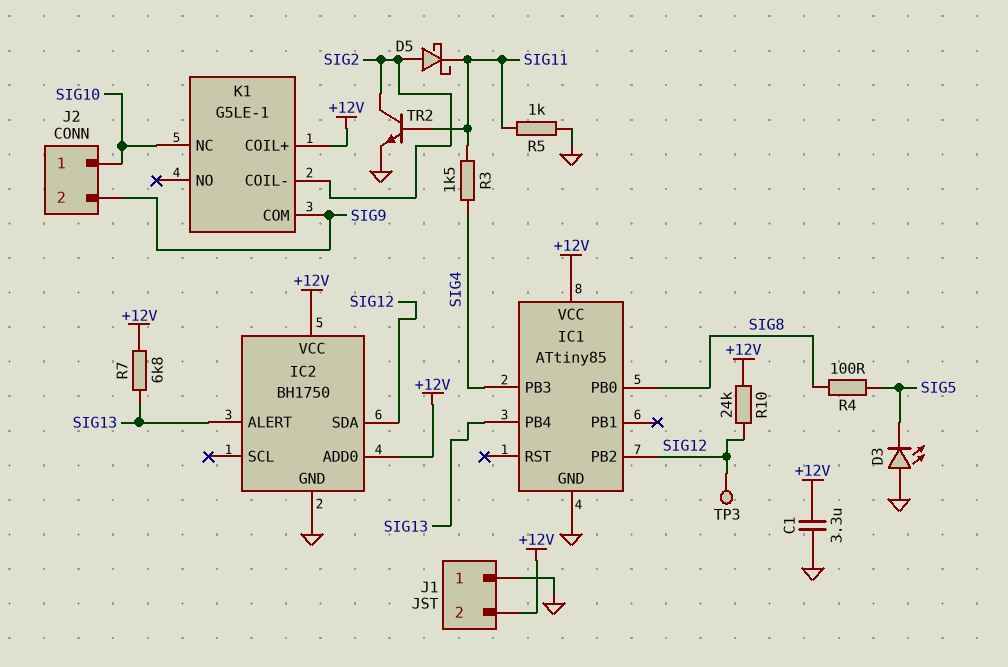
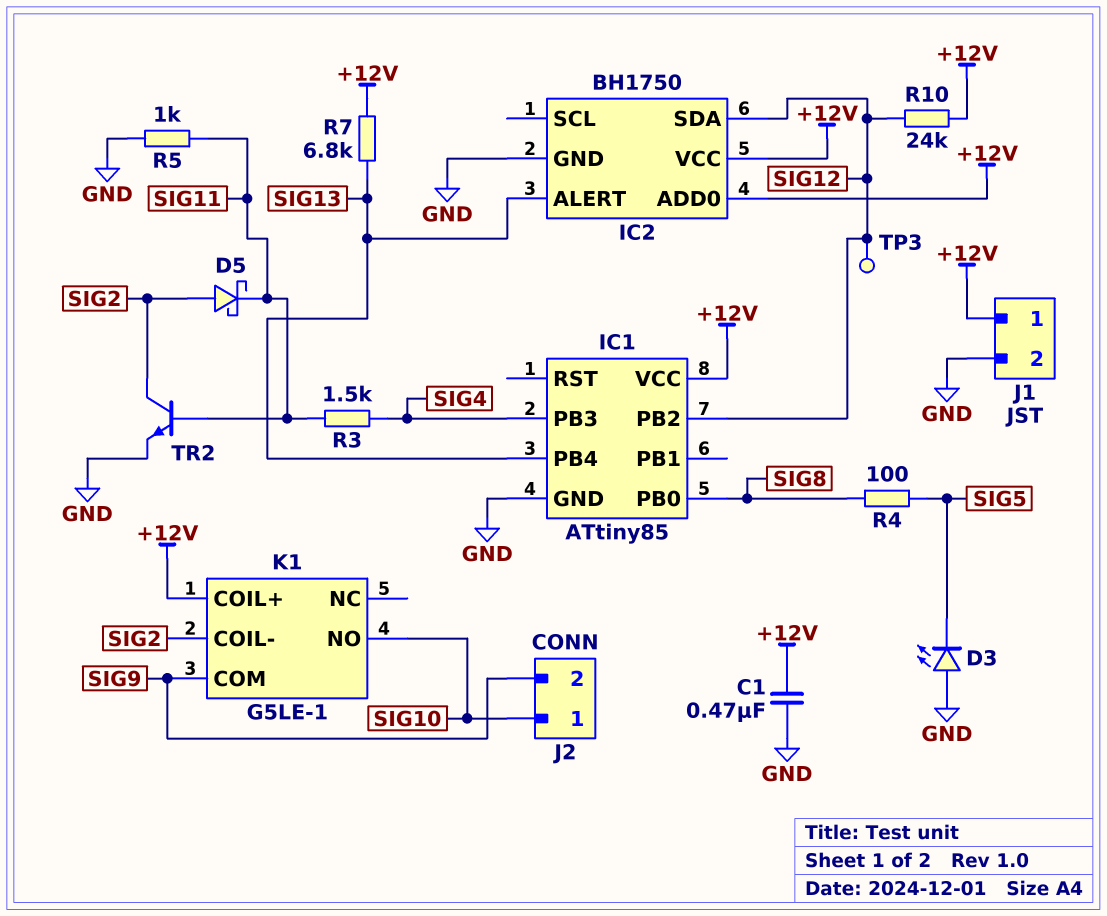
C1: 3.3uF (+12V, GND) -> 470nF (+12V, GND)
J1 pin 1: GND -> +12V
J1 pin 2: +12V -> GND
K1 pin NC: SIG10 -> none
K1 pin NO: none -> SIG10

